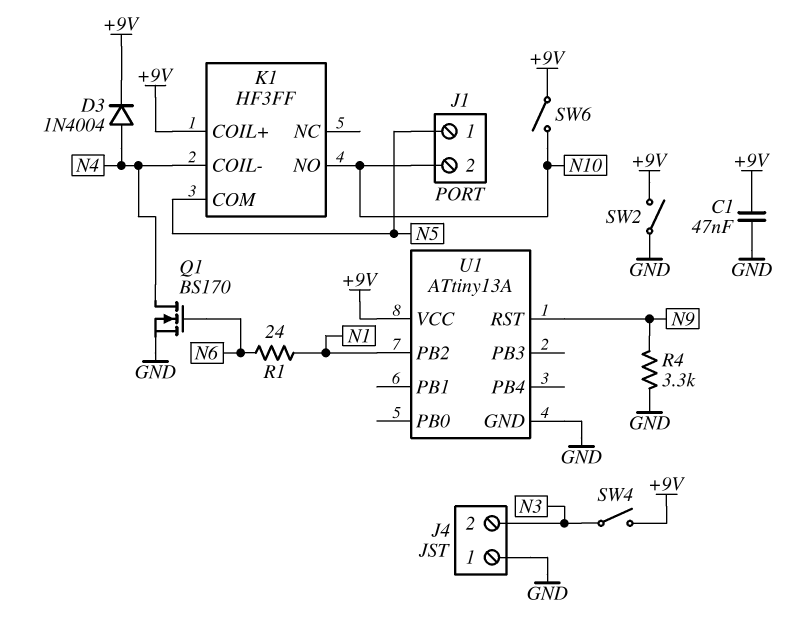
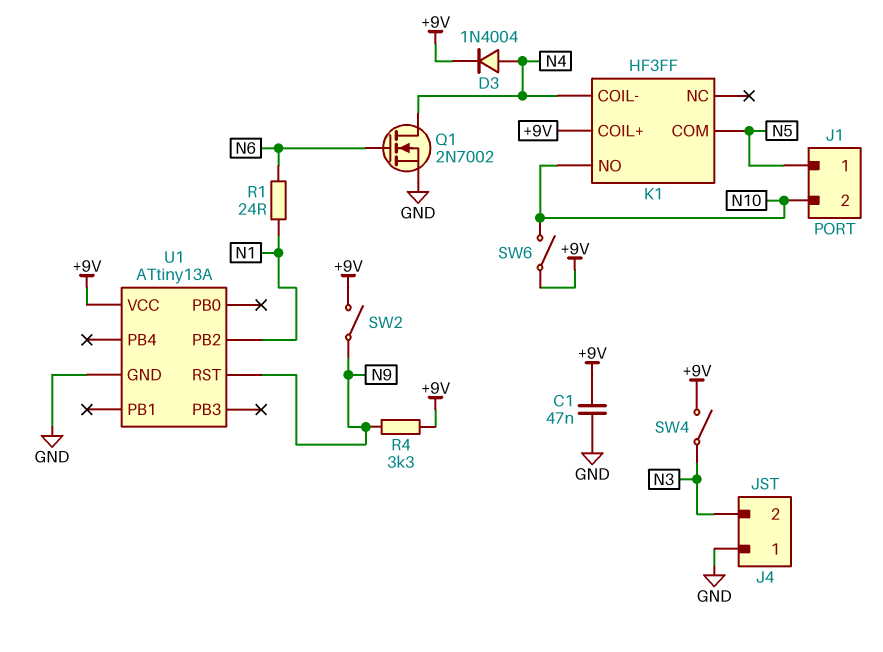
Q1: NMOS BS170 (G N6, D N4, S GND) -> NMOS 2N7002 (G N6, D N4, S GND)
R4: 3.3k (GND, N9) -> 3.3k (+9V, N9)
SW2: switch (+9V, GND) -> switch (+9V, N9)

